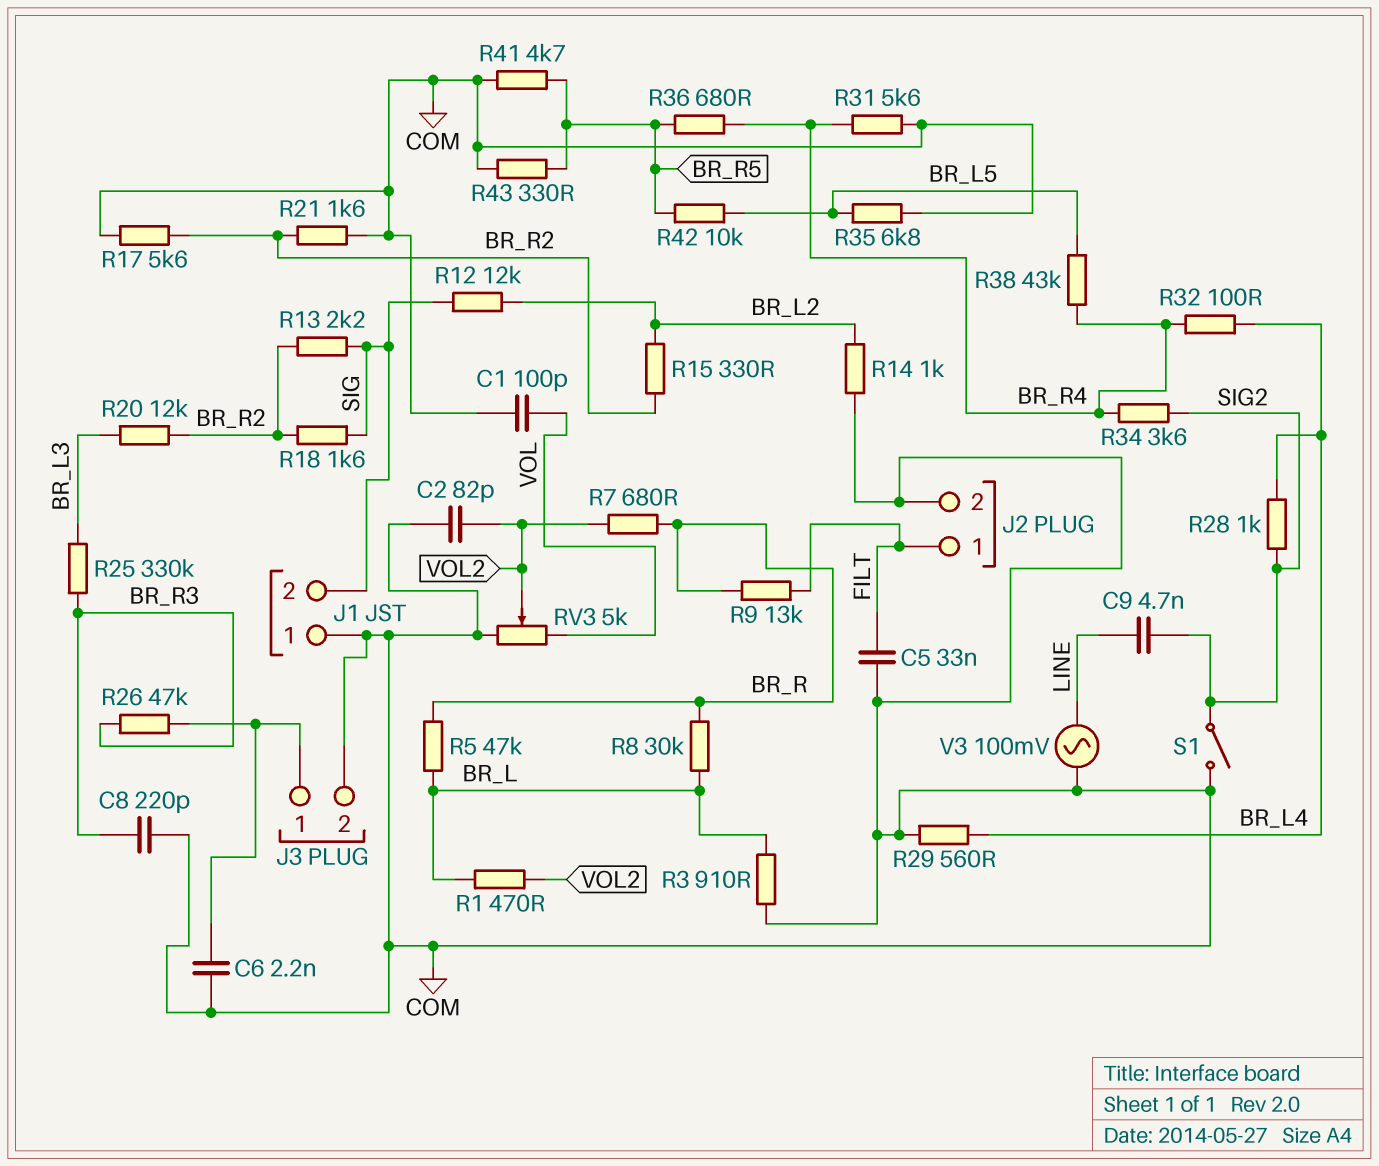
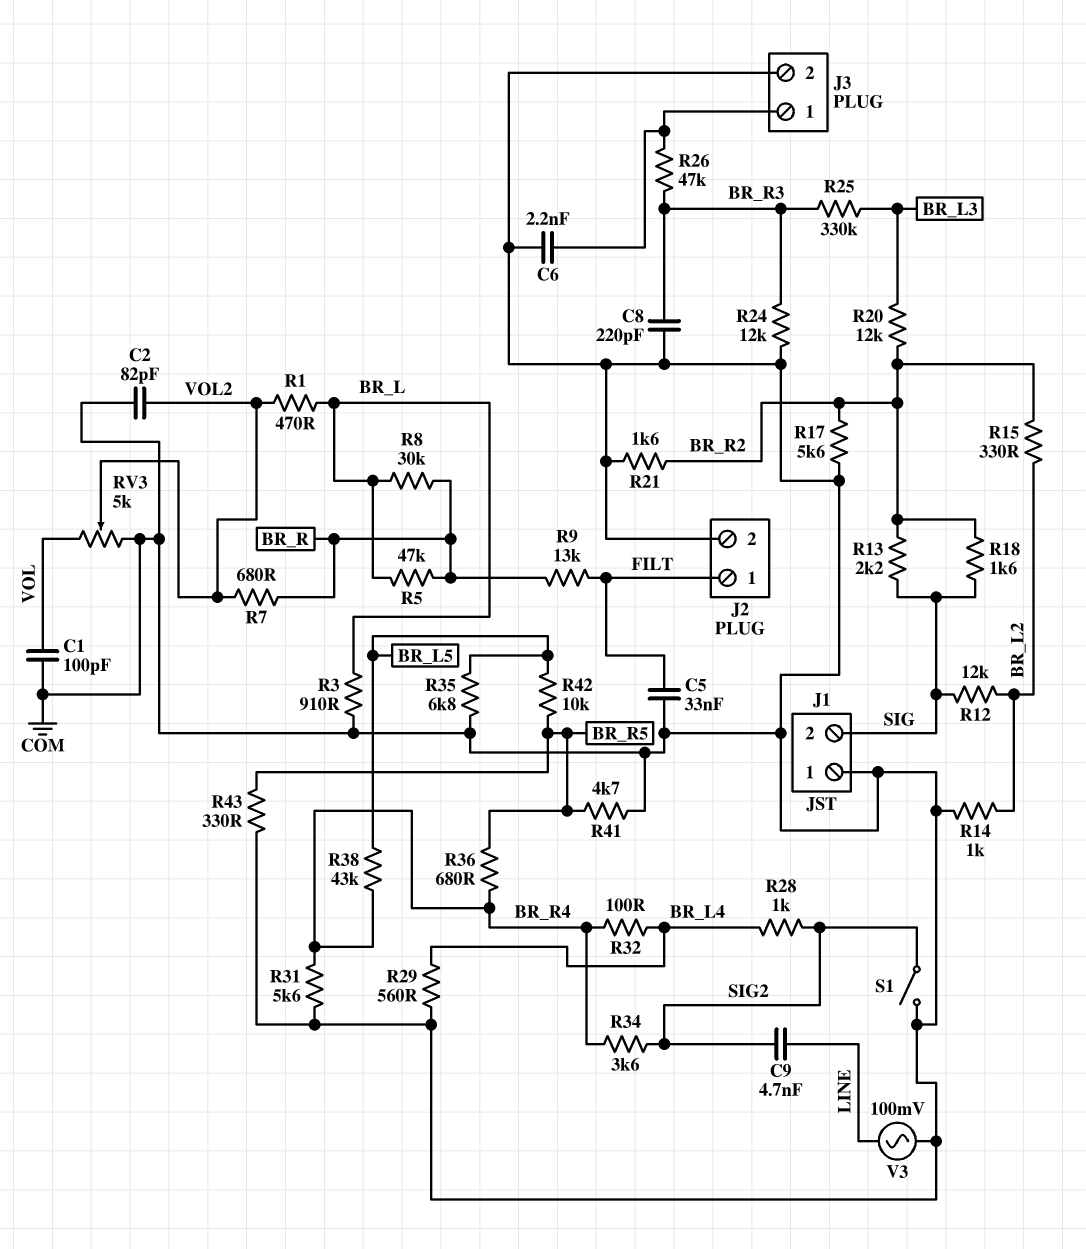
R24: none -> 12k (BR_R3, COM)

